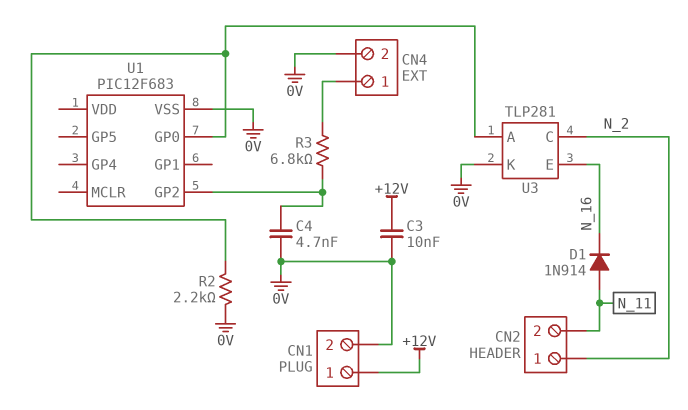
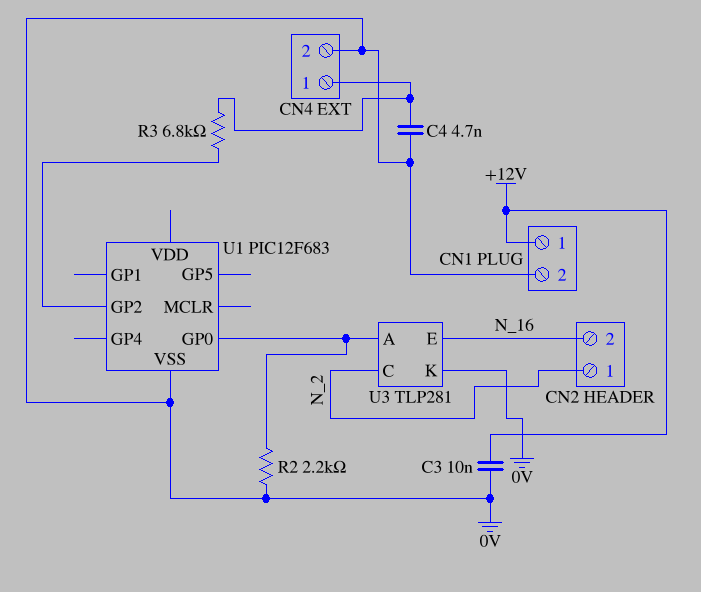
C4: 4.7nF (0V, U1/GP2) -> 4.7nF (0V, CN4/1)
CN2 pin 2: N_11 -> N_16
D1: diode 1N914 (A N_11, K N_16) -> none

